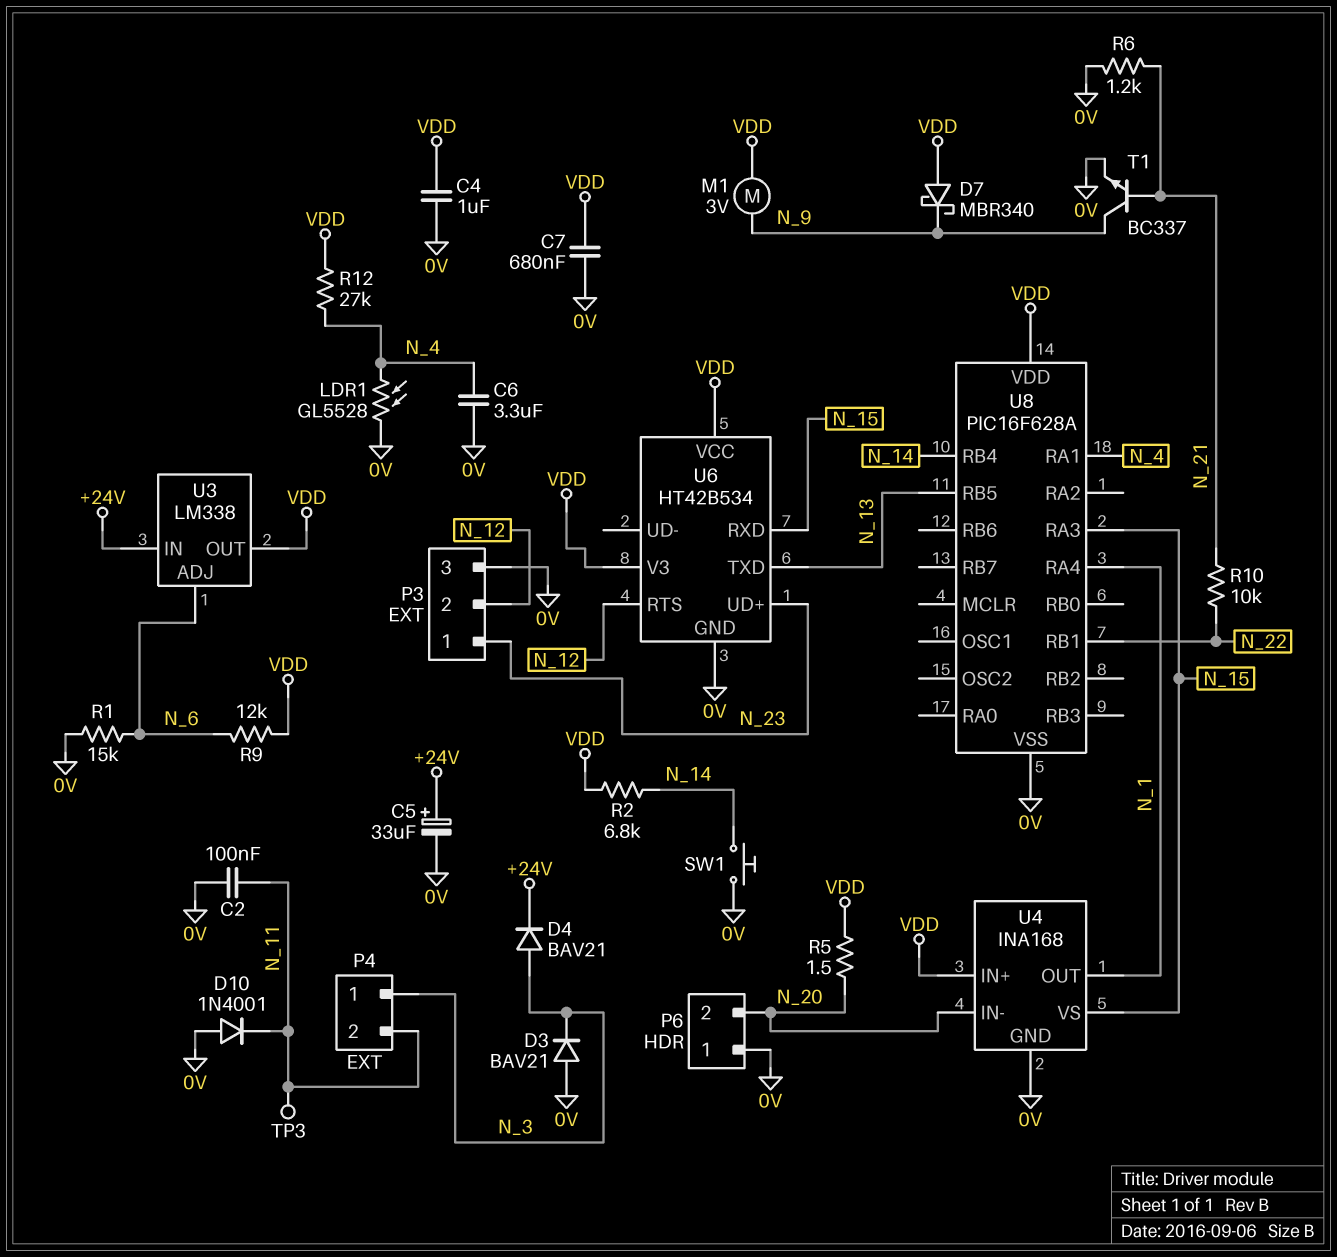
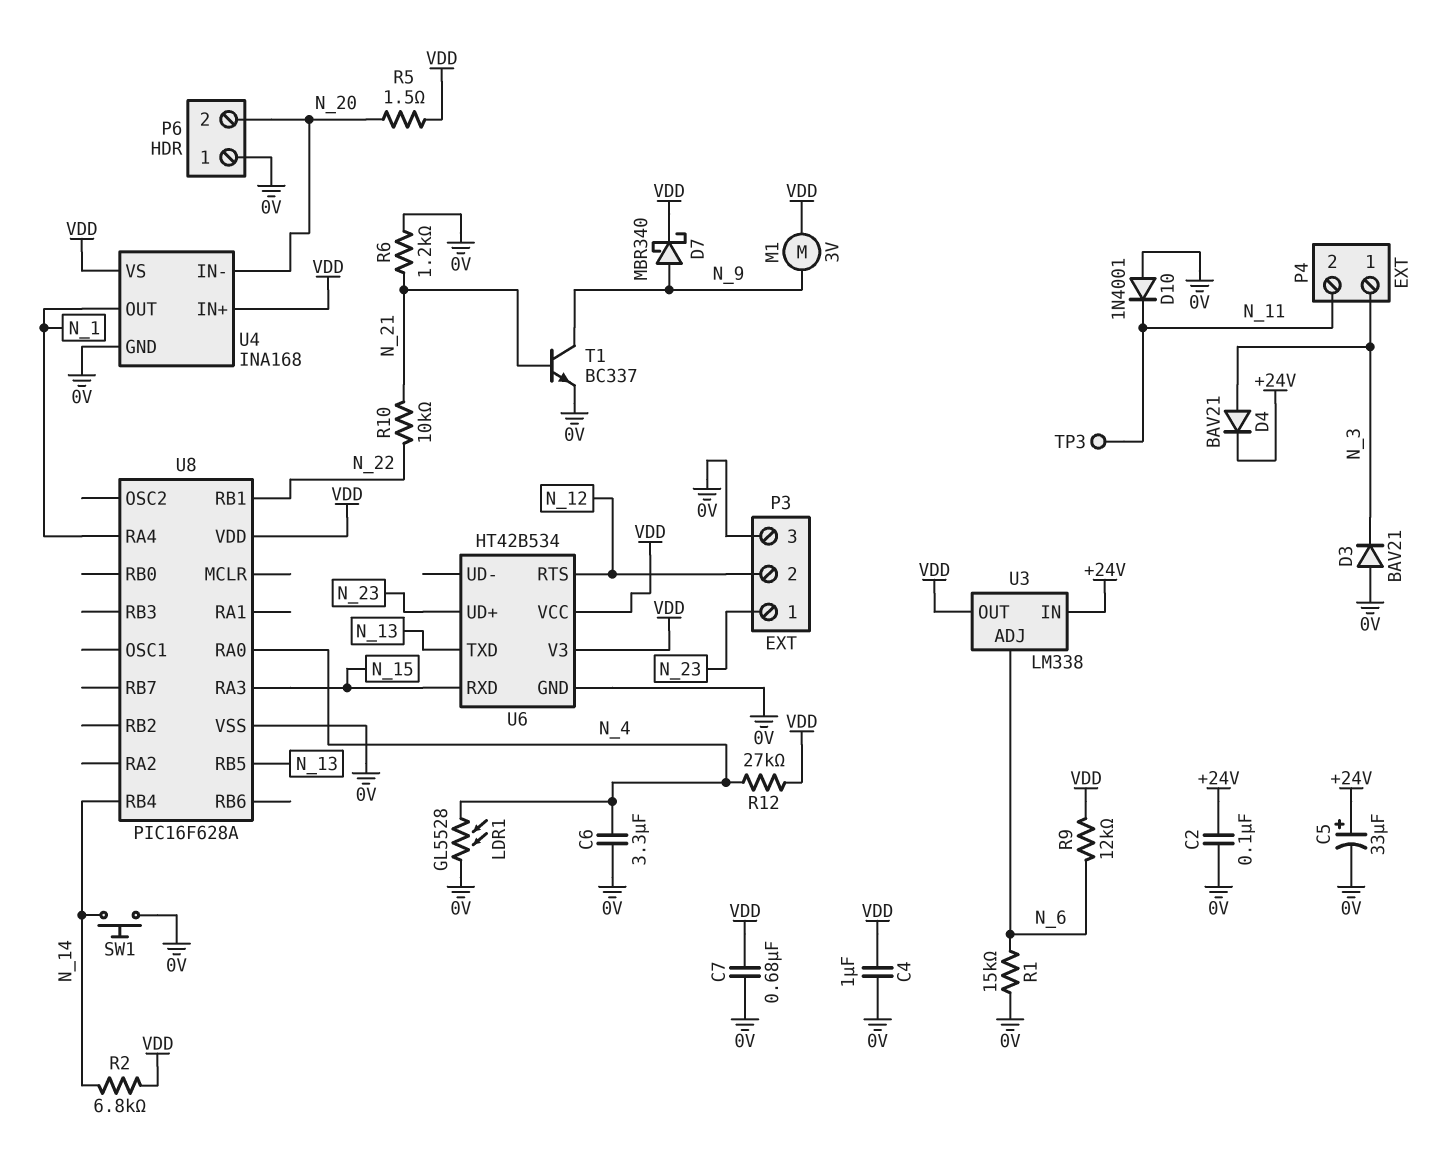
C2: 100nF (0V, N_11) -> 100nF (+24V, 0V)
D7: schottky MBR340 (A VDD, K N_9) -> schottky MBR340 (A N_9, K VDD)
U4 pin VS: N_15 -> VDD
U8 pin RA0: none -> N_4
U8 pin RA1: N_4 -> none

